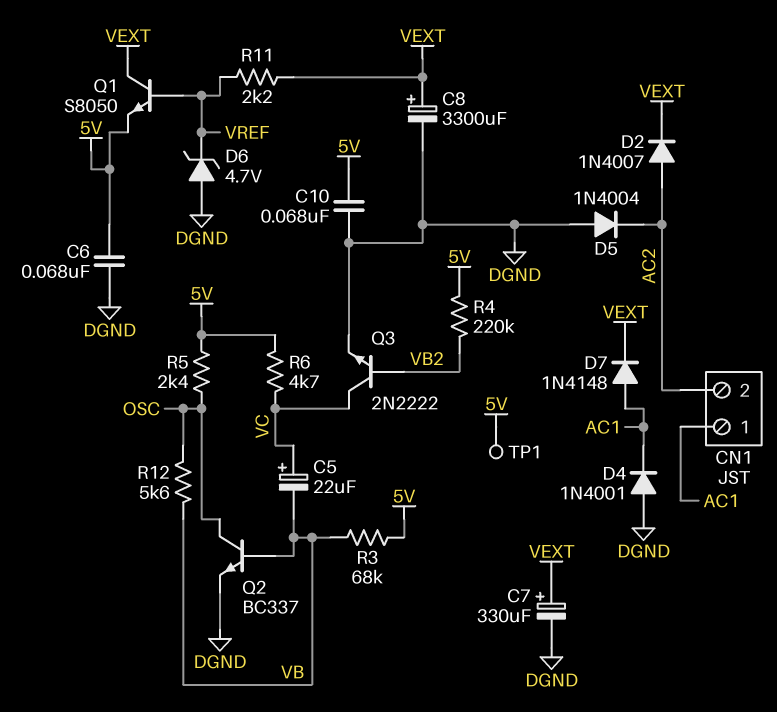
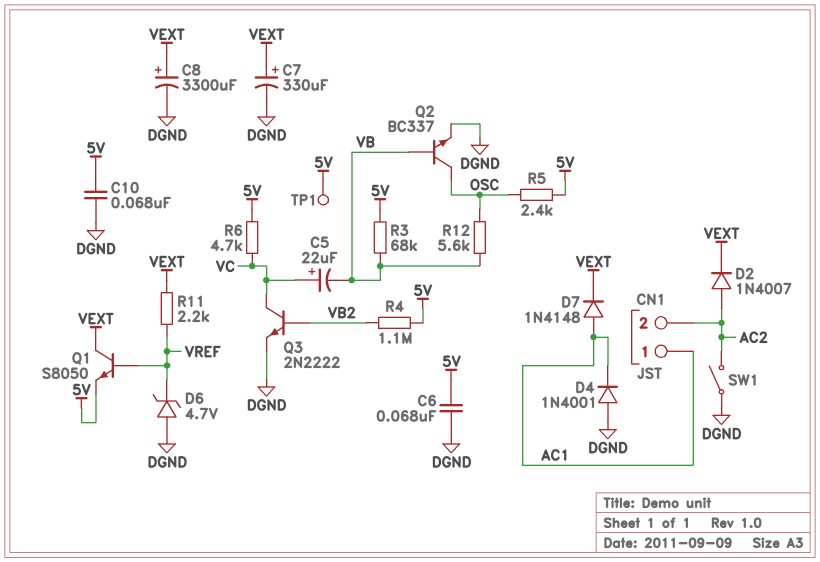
D5: diode 1N4004 (A DGND, K AC2) -> none
R4: 220k (5V, VB2) -> 1.1M (5V, VB2)
SW1: none -> switch (AC2, DGND)

